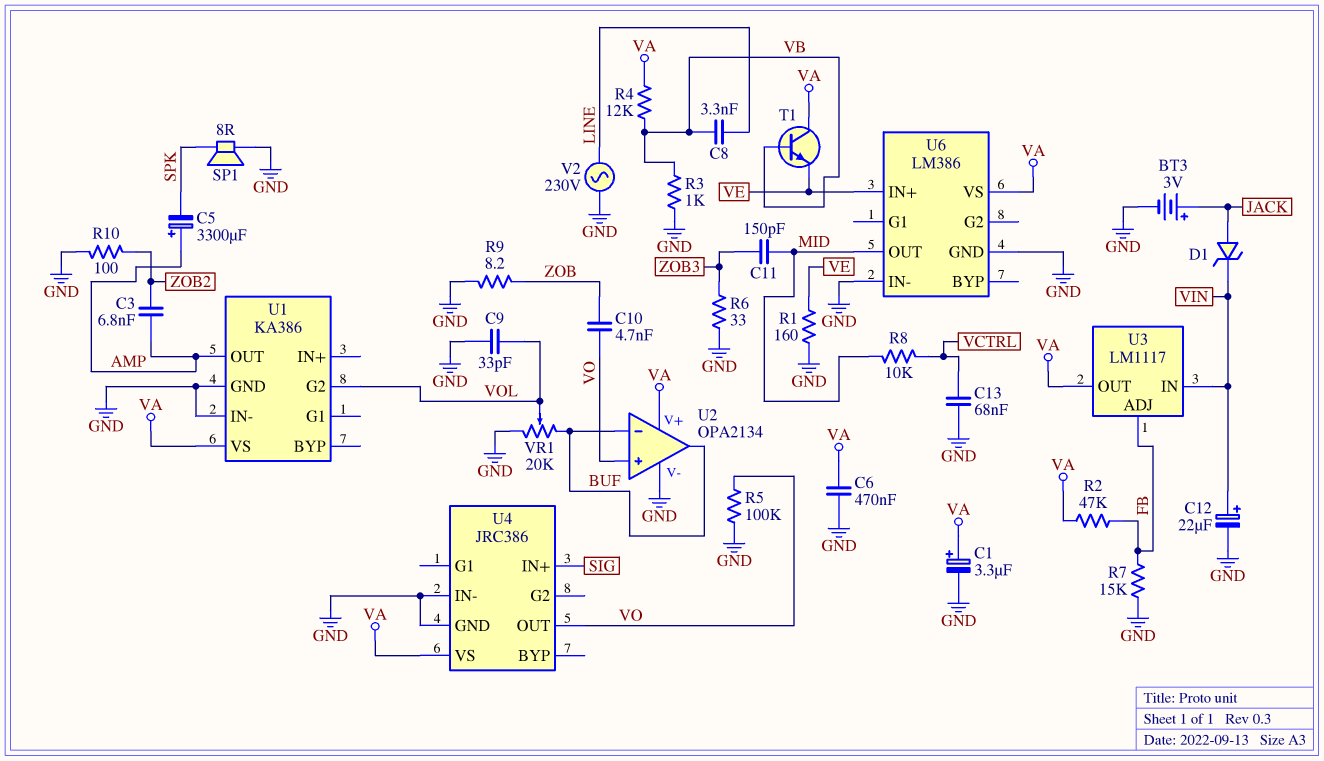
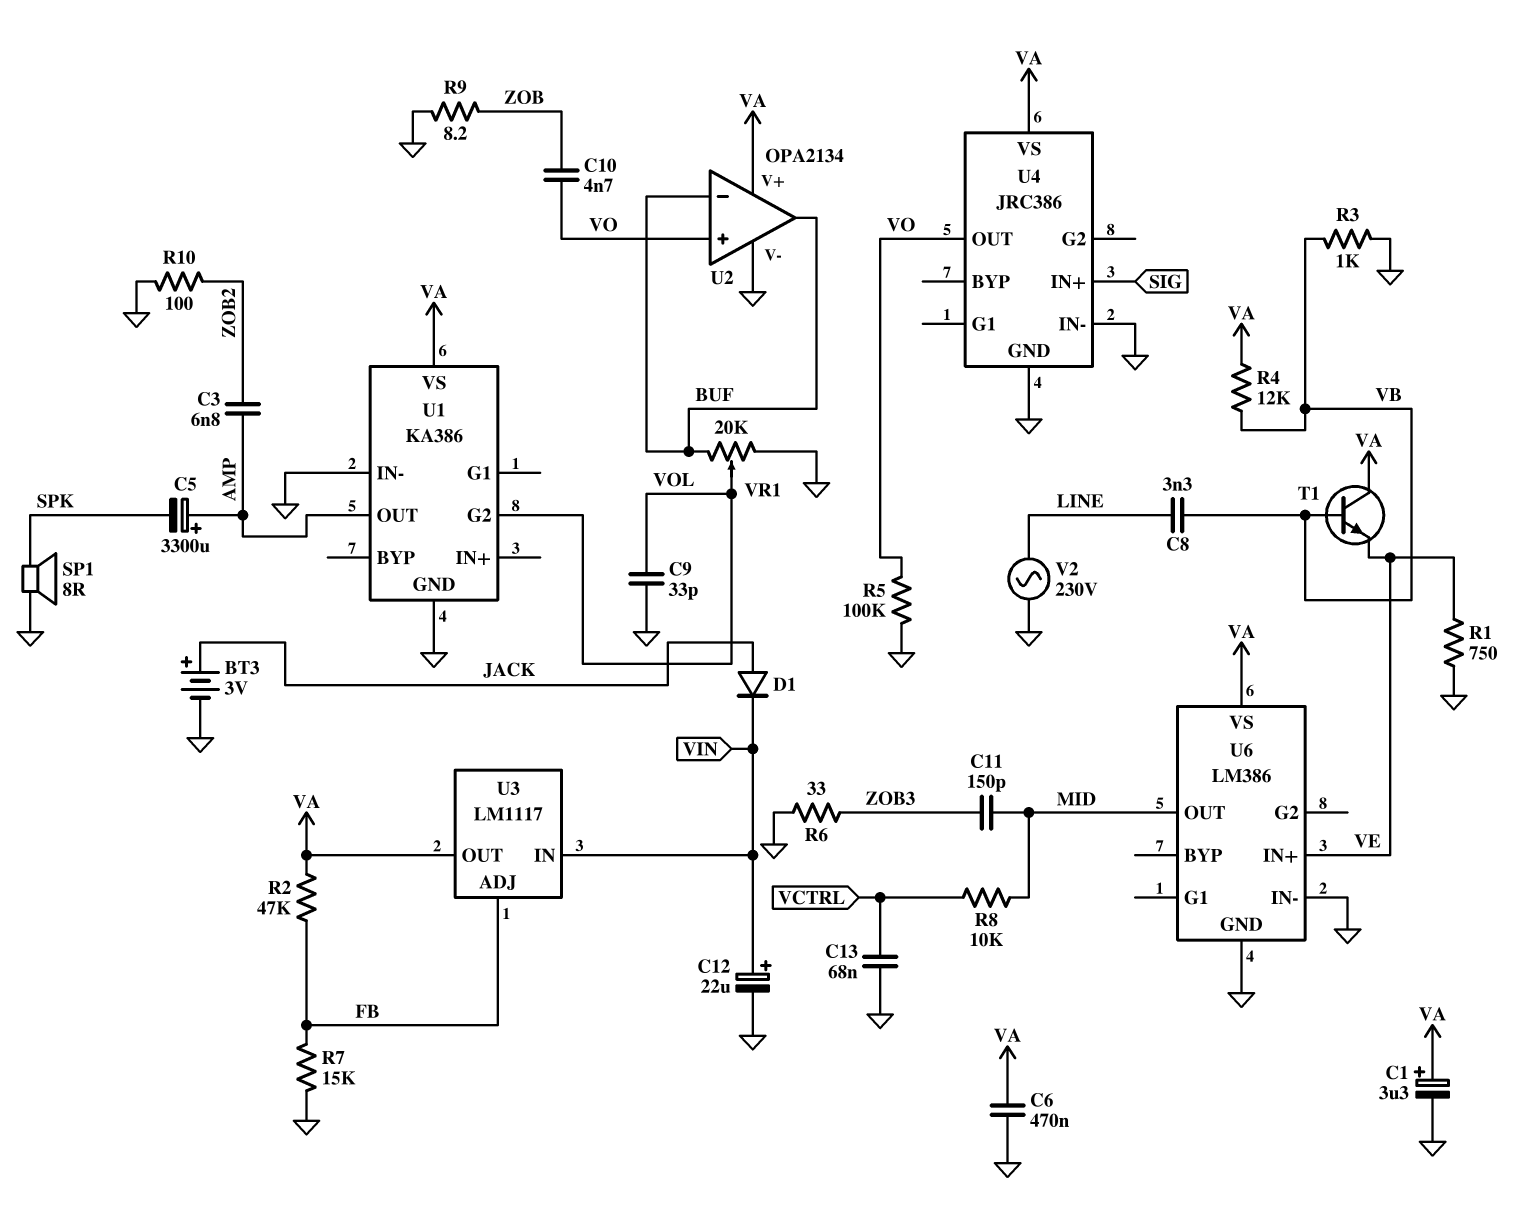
D1: zener (A JACK, K VIN) -> diode (A JACK, K VIN)
R1: 160 (GND, VE) -> 750 (GND, VE)

